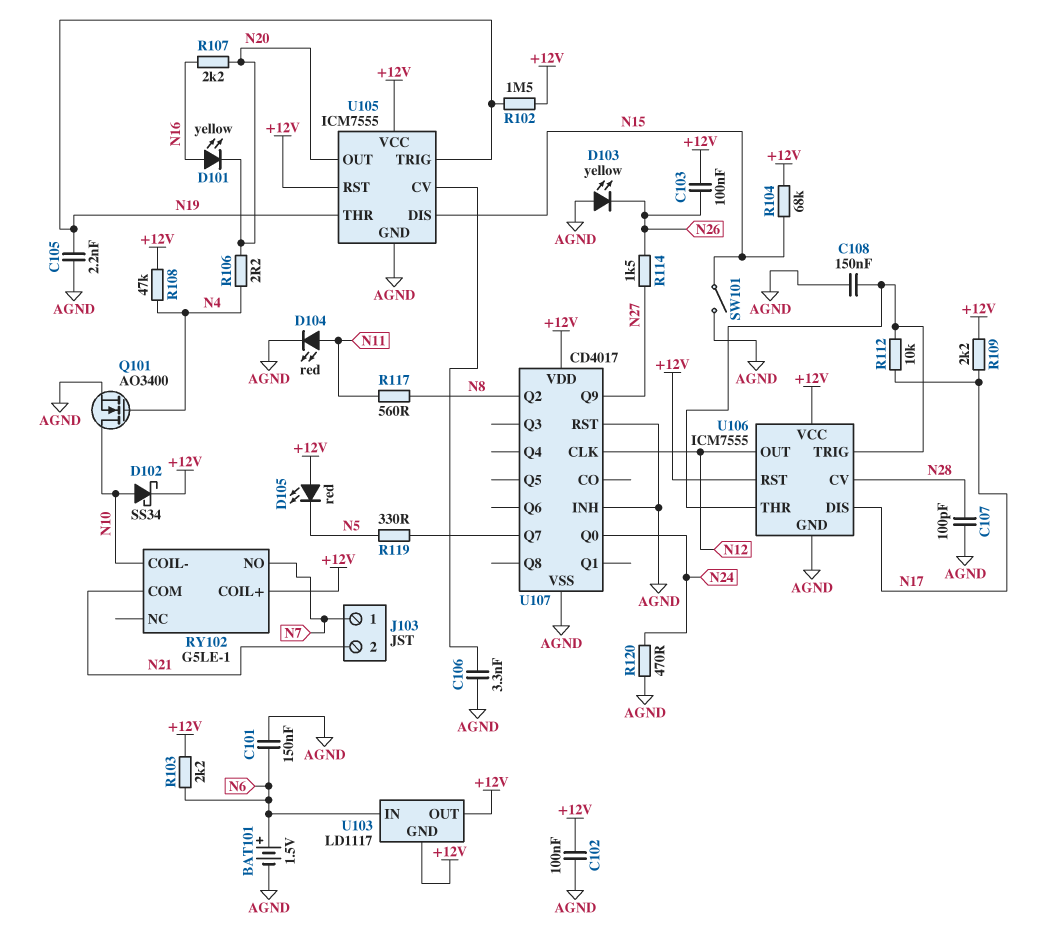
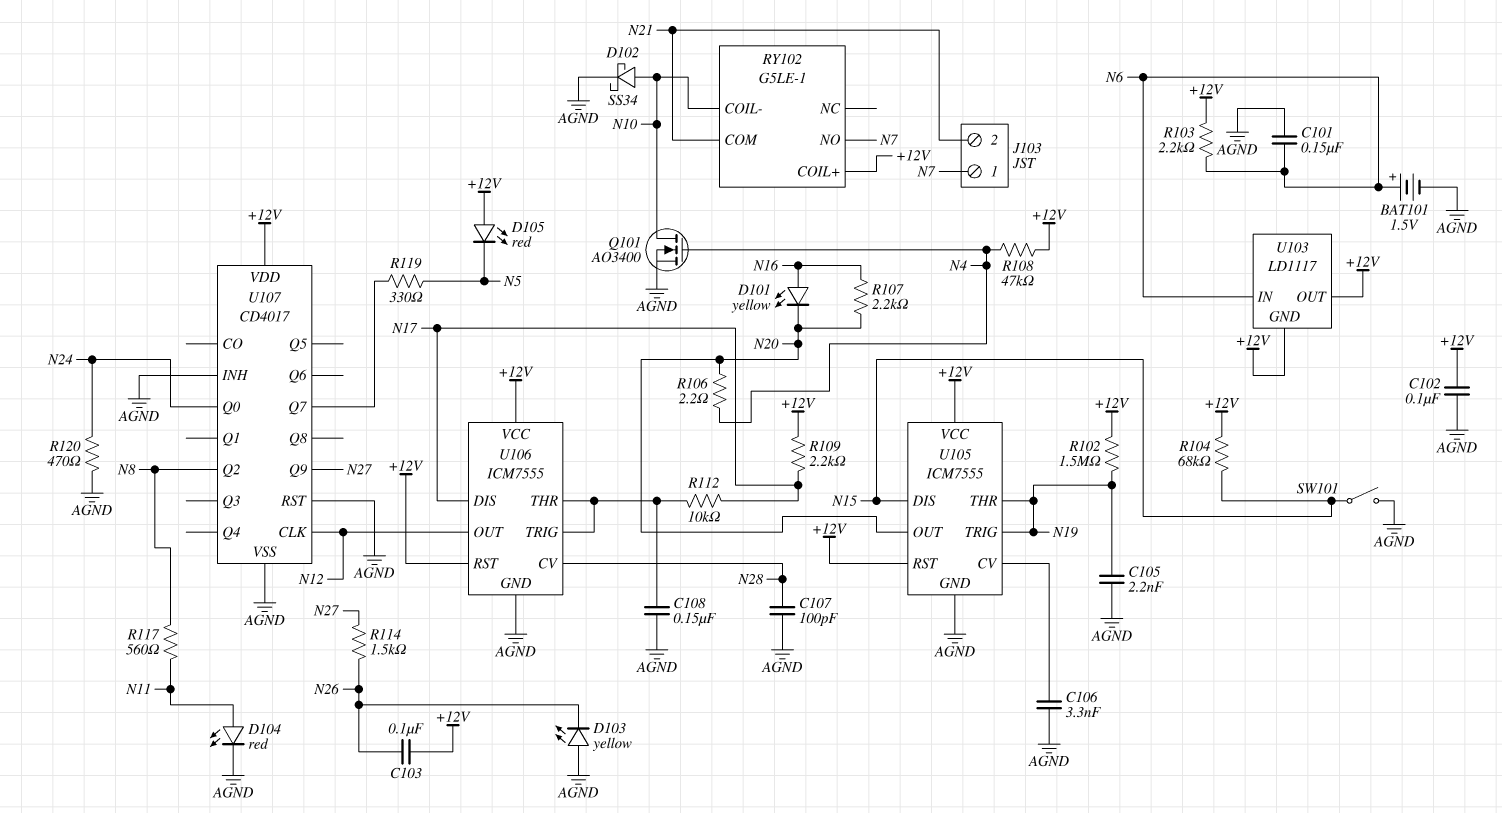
D102: schottky SS34 (A N10, K +12V) -> schottky SS34 (A N10, K AGND)

